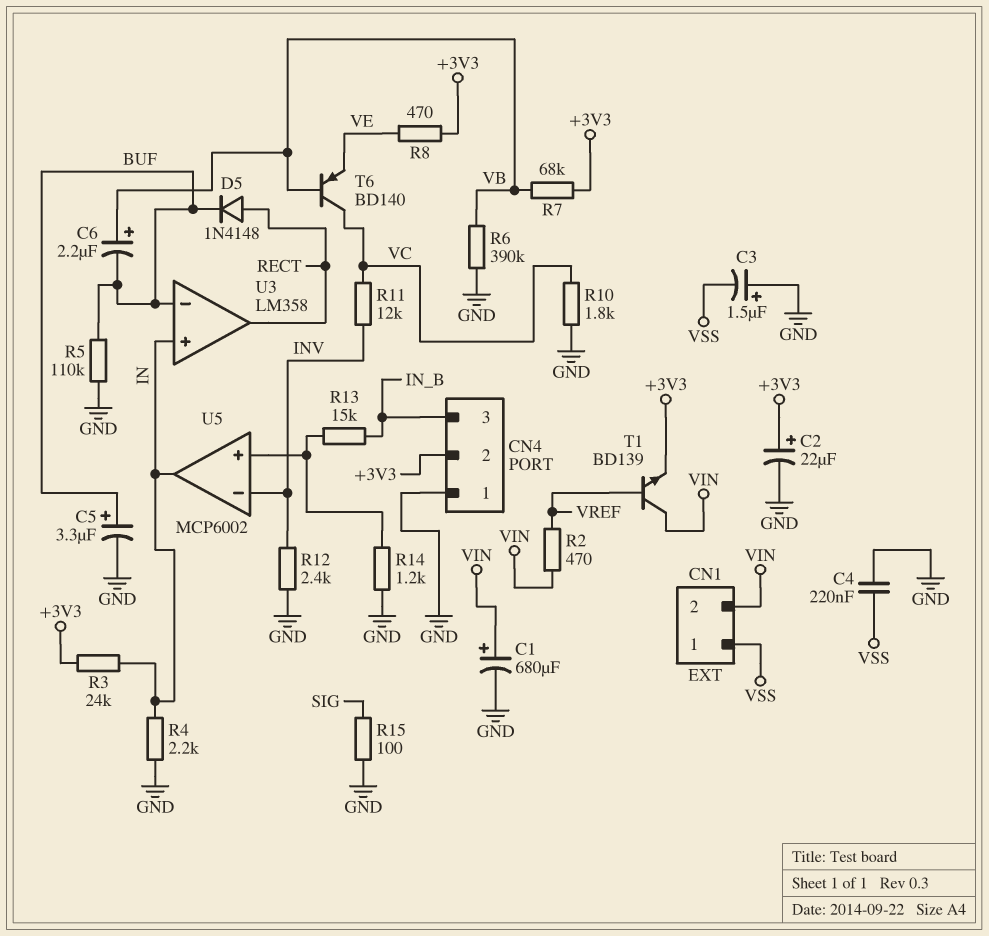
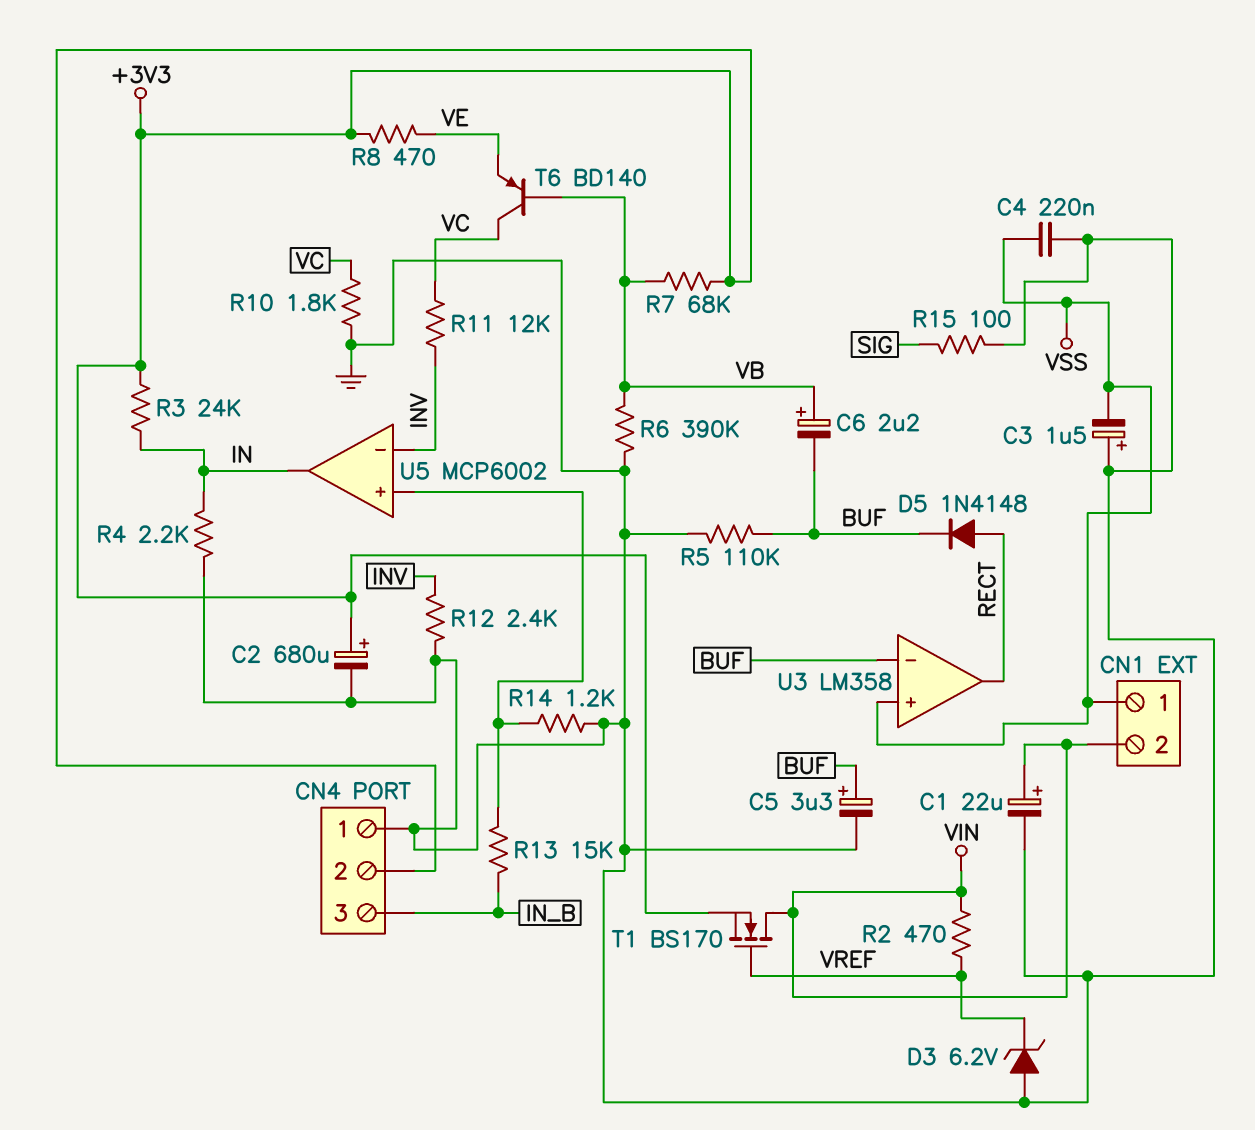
C1: 680uF (plus VIN, minus GND) -> 22uF (plus VIN, minus GND)
C2: 22uF (plus +3V3, minus GND) -> 680uF (plus +3V3, minus GND)
D3: none -> zener 6.2V (A GND, K VREF)
T1: NPN BD139 (B VREF, C VIN, E +3V3) -> NMOS BS170 (G VREF, D VIN, S +3V3)
U3 pin in+: IN -> VSS

